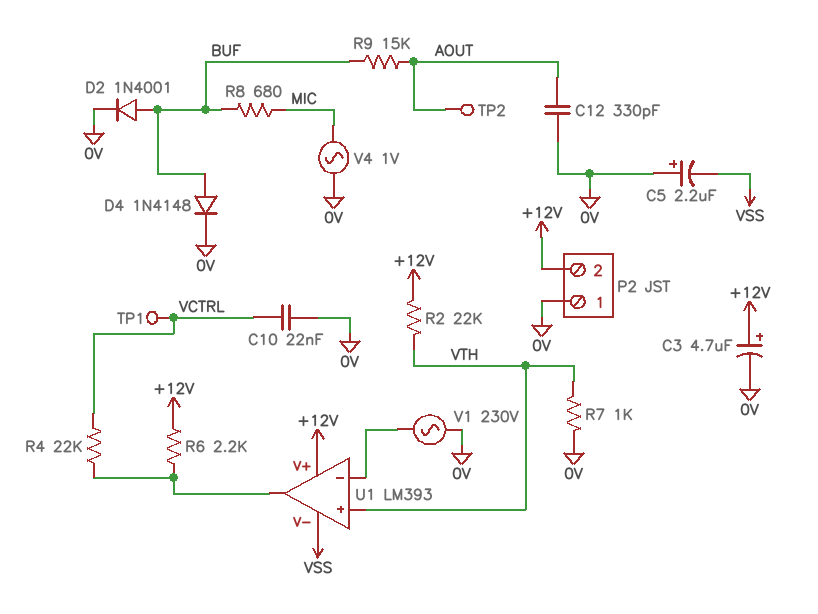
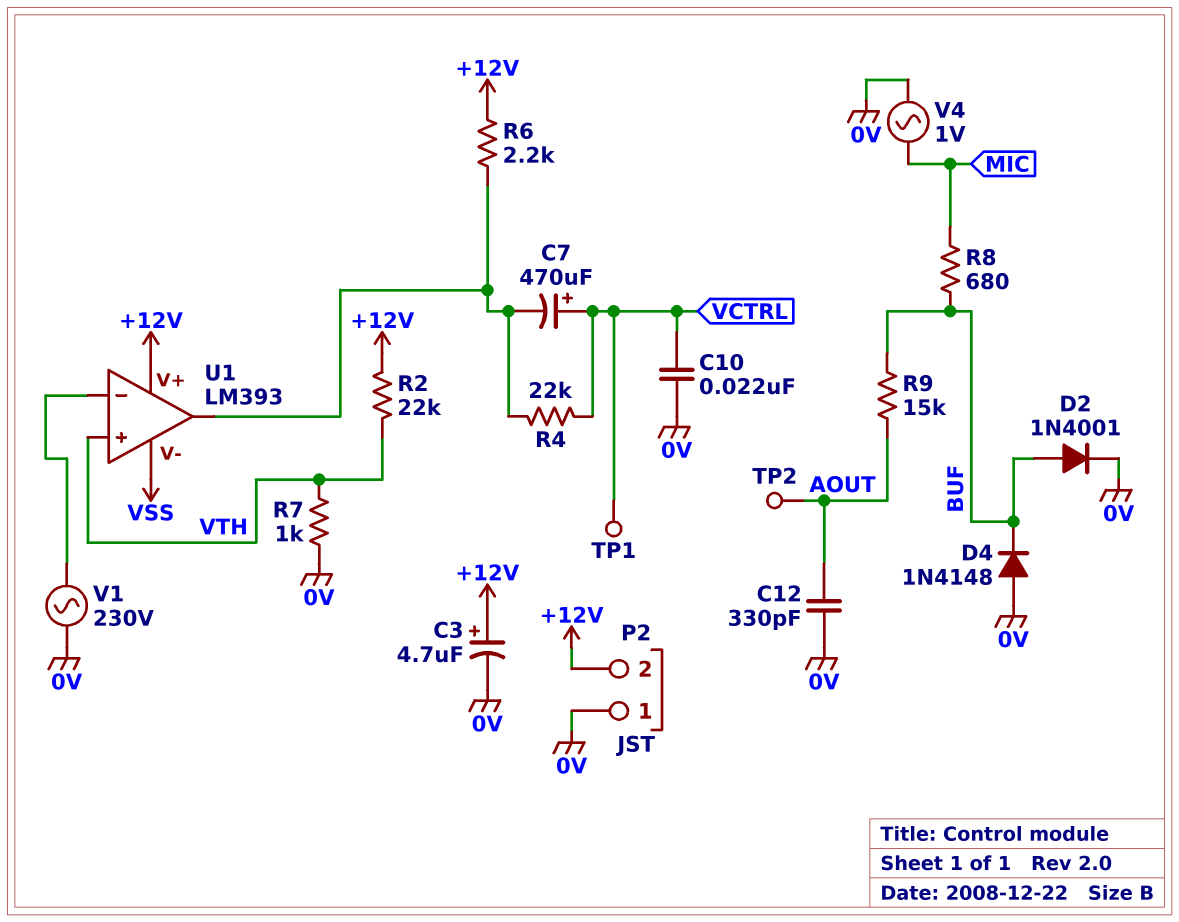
C5: 2.2uF (plus 0V, minus VSS) -> none
C7: none -> 470uF (plus VCTRL, minus U1/out)
D4: diode 1N4148 (A BUF, K 0V) -> diode 1N4148 (A 0V, K BUF)

